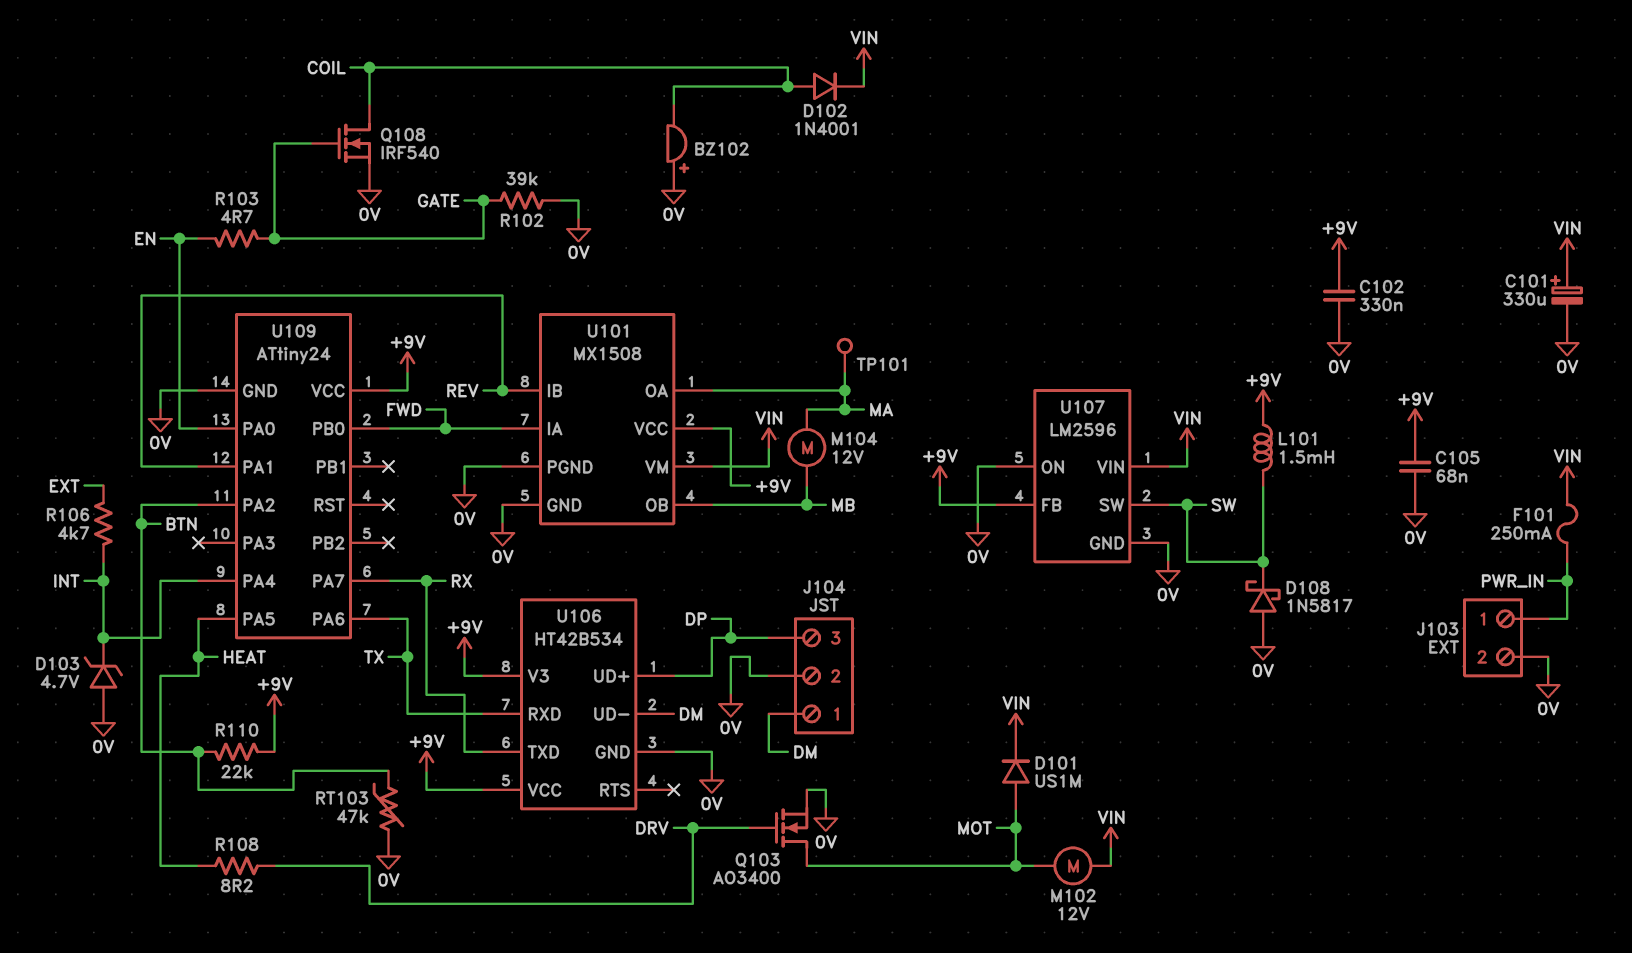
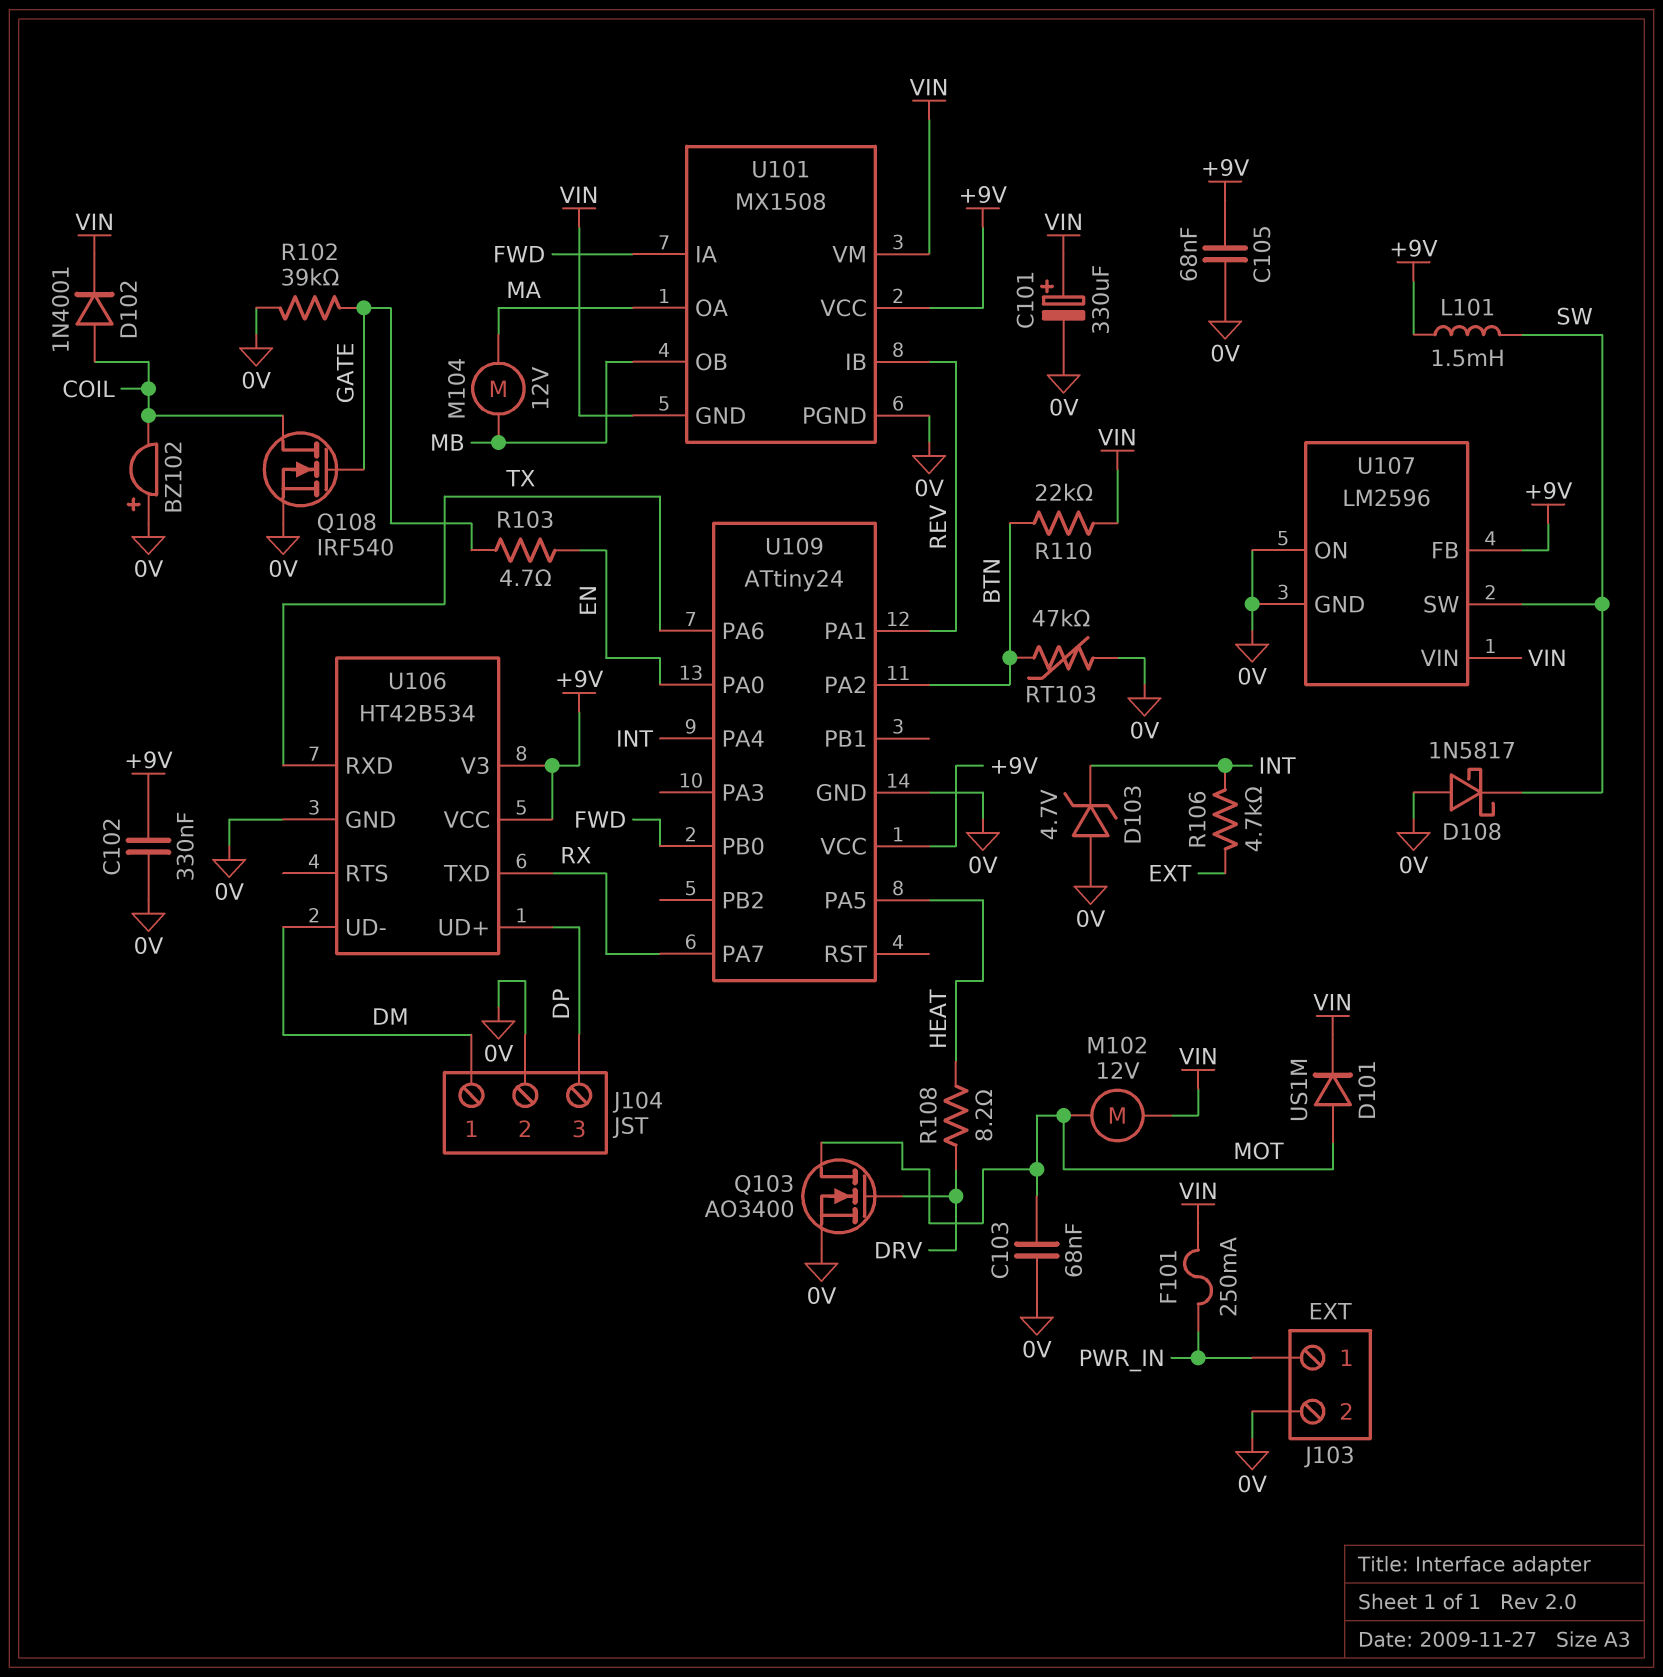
C103: none -> 68nF (0V, MOT)
R110: 22k (+9V, BTN) -> 22k (BTN, VIN)
TP101: test point (MA) -> none
U101 pin GND: 0V -> VIN

